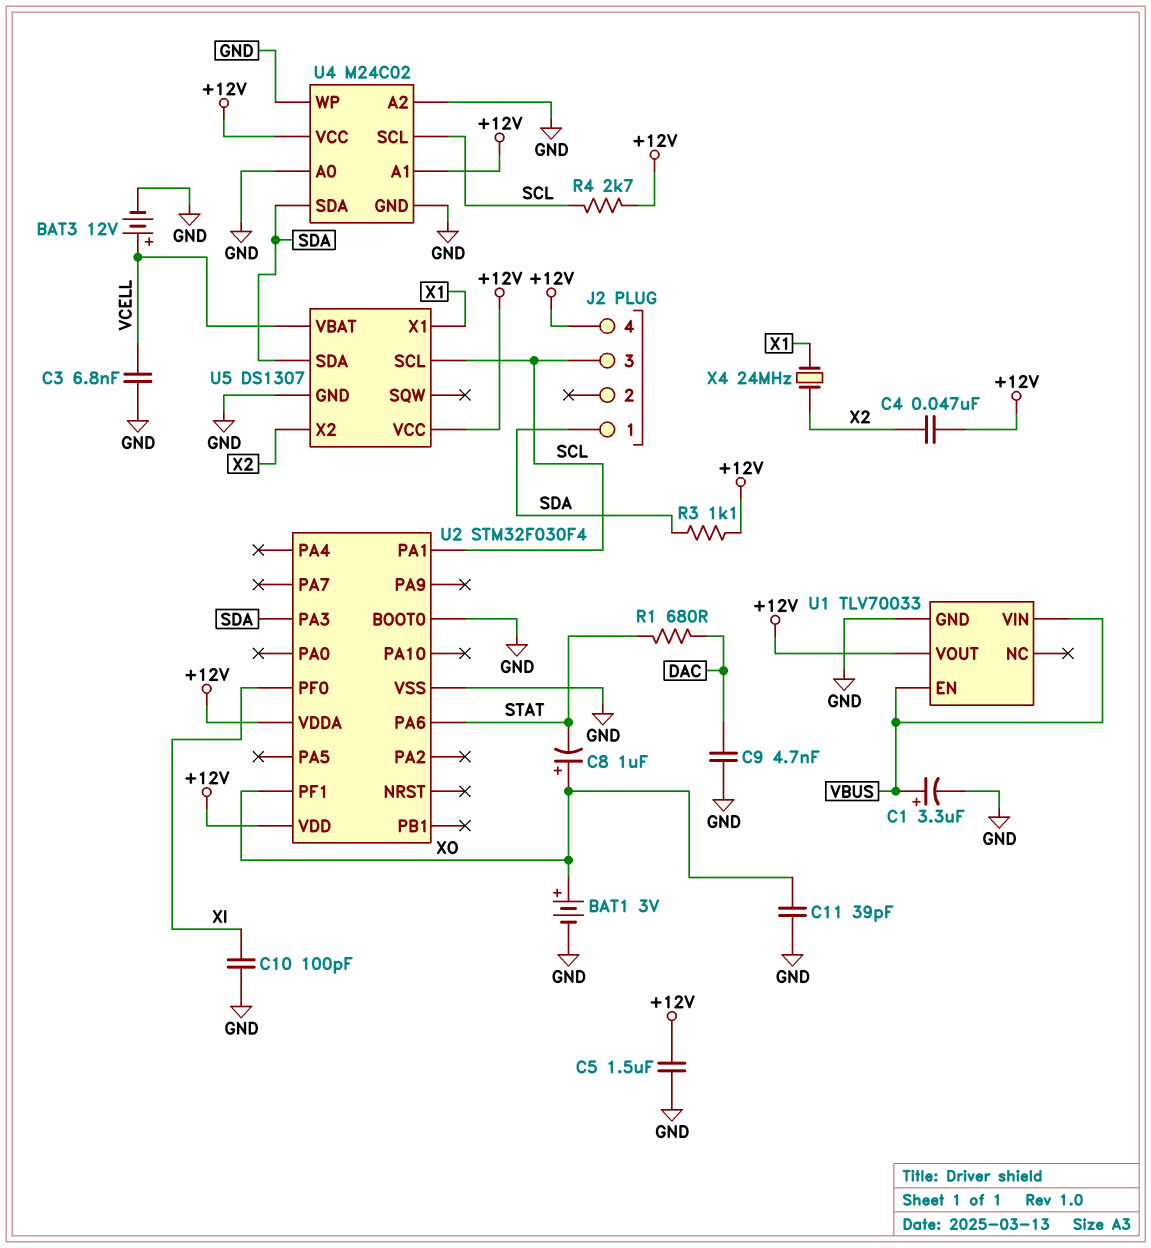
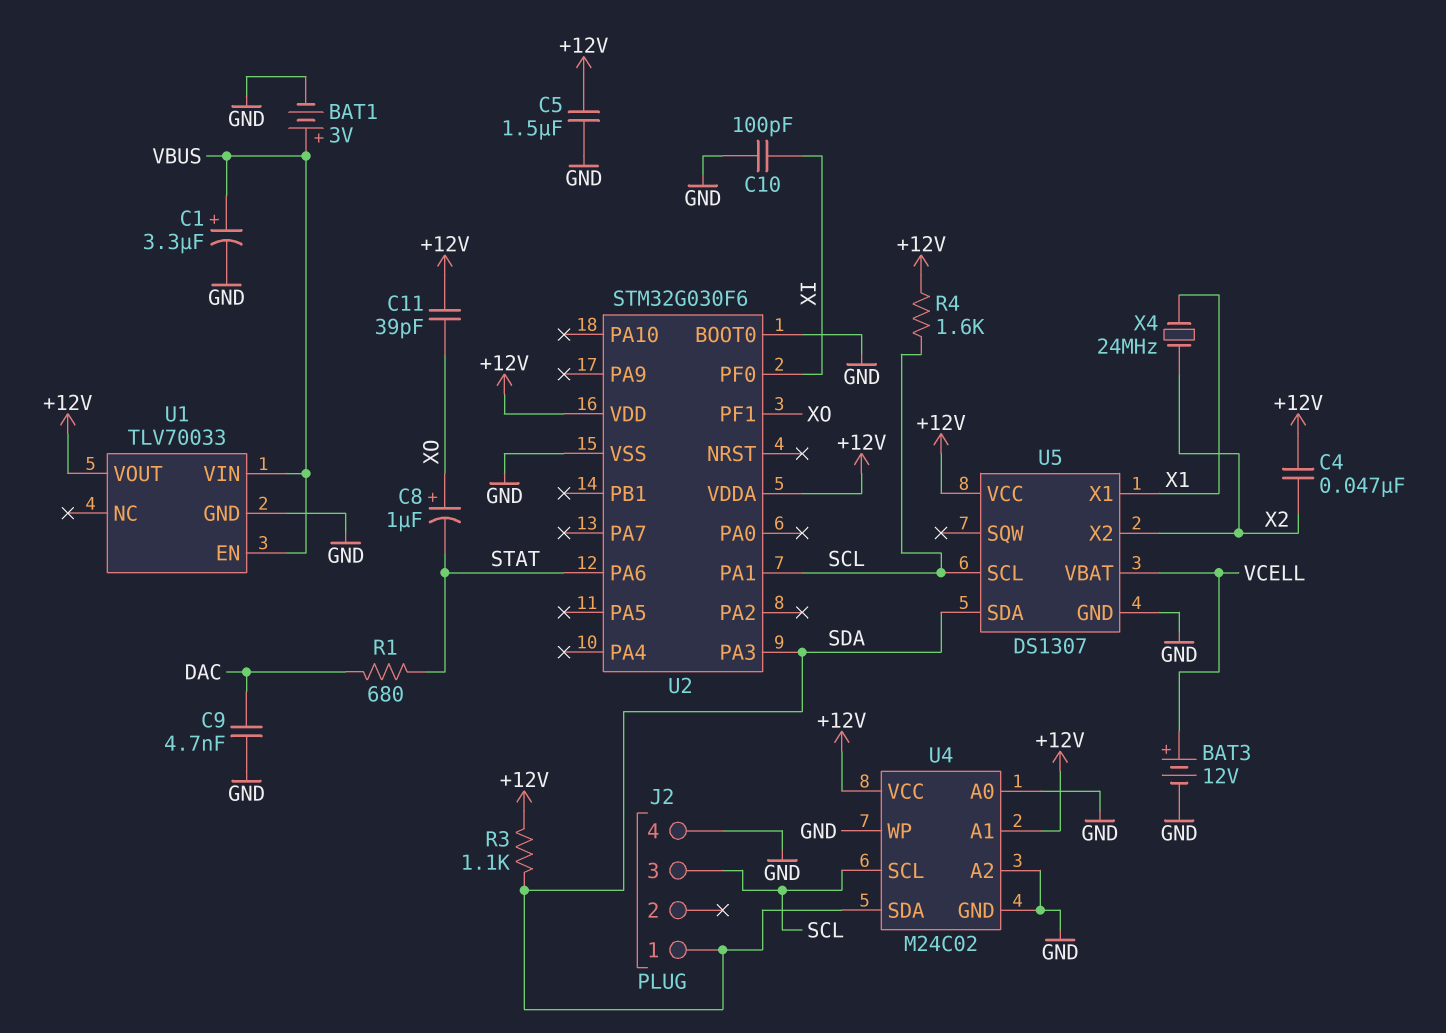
BAT1: 3V (plus XO, minus GND) -> 3V (plus VBUS, minus GND)
C3: 6.8nF (GND, VCELL) -> none
C11: 39pF (GND, XO) -> 39pF (+12V, XO)
J2 pin 4: +12V -> GND
R4: 2.7k (+12V, SCL) -> 1.6k (+12V, SCL)
U2: STM32F030F4 -> STM32G030F6

